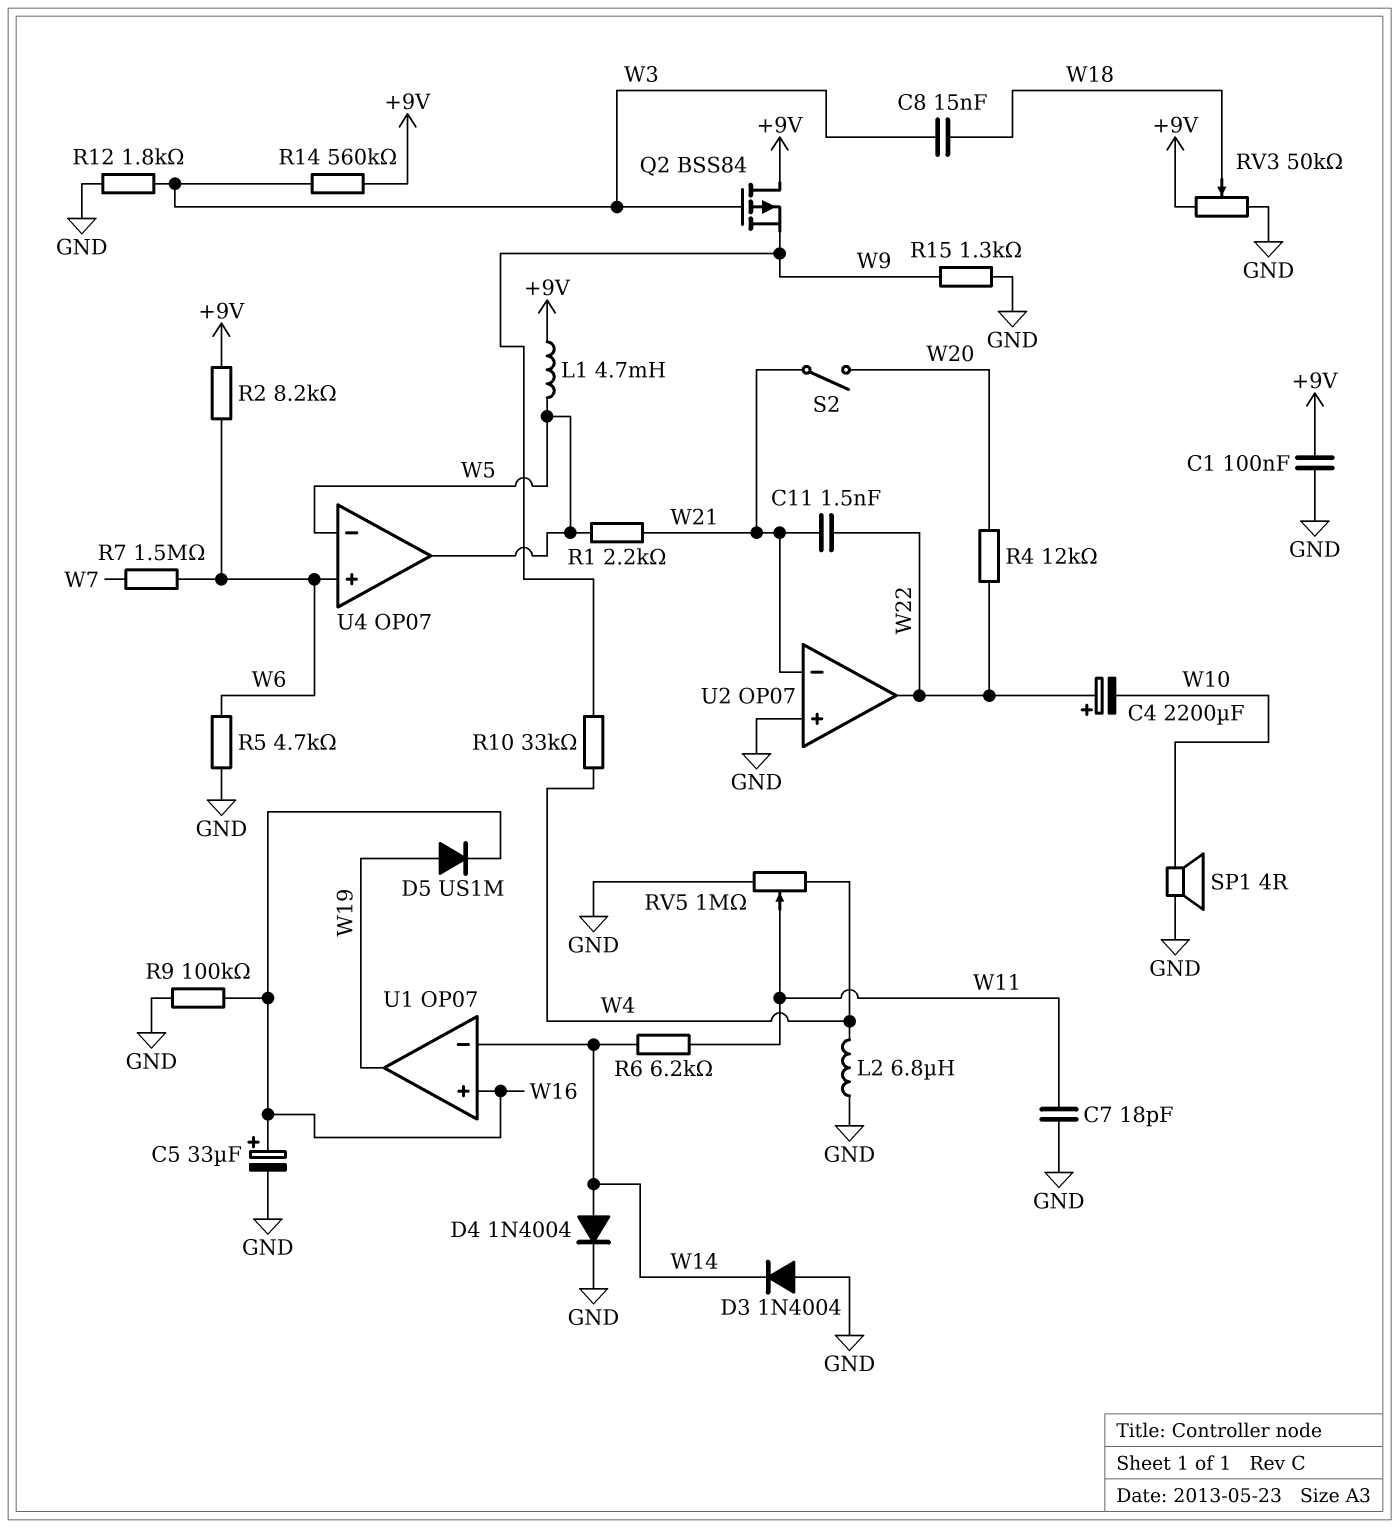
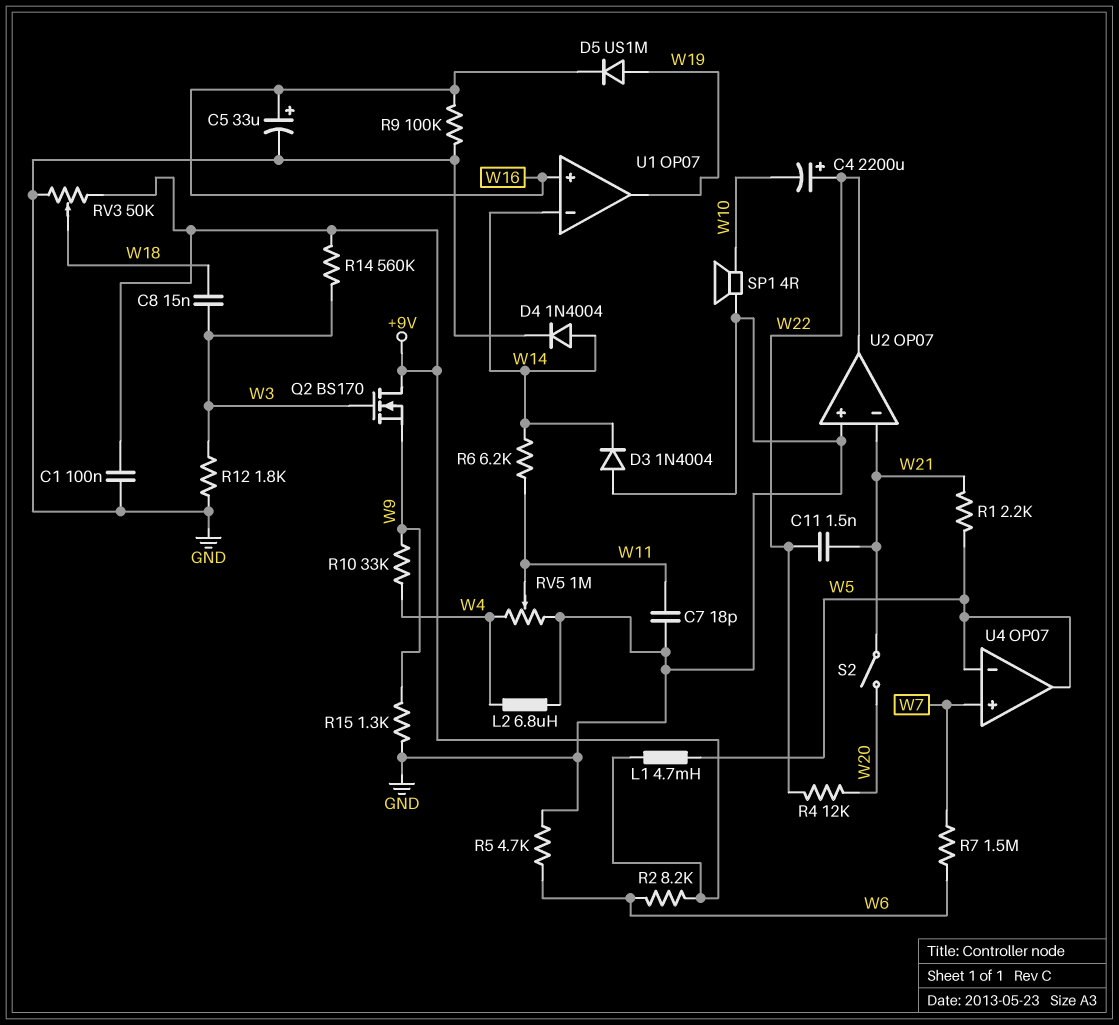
Q2: PMOS BSS84 (G W3, D +9V, S W9) -> NMOS BS170 (G W3, D +9V, S W9)
U4 pin in+: W6 -> W7

